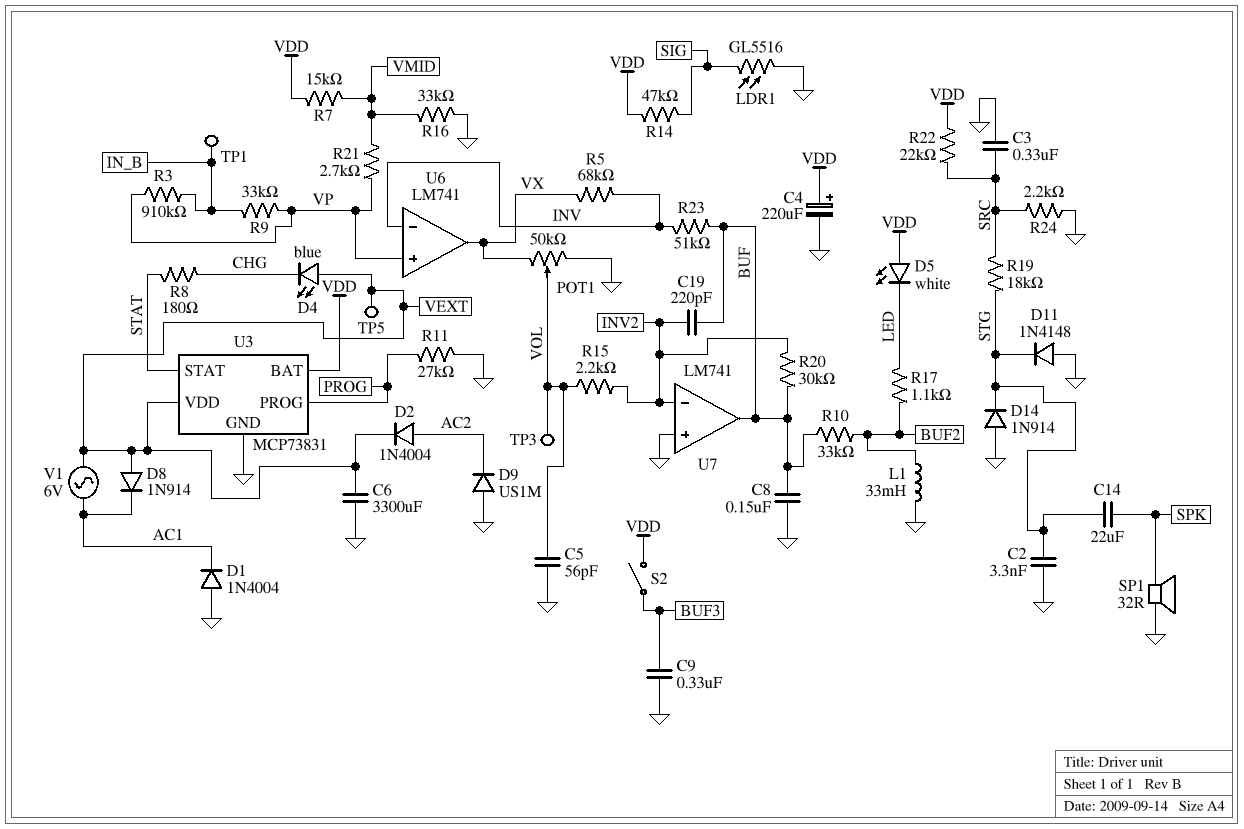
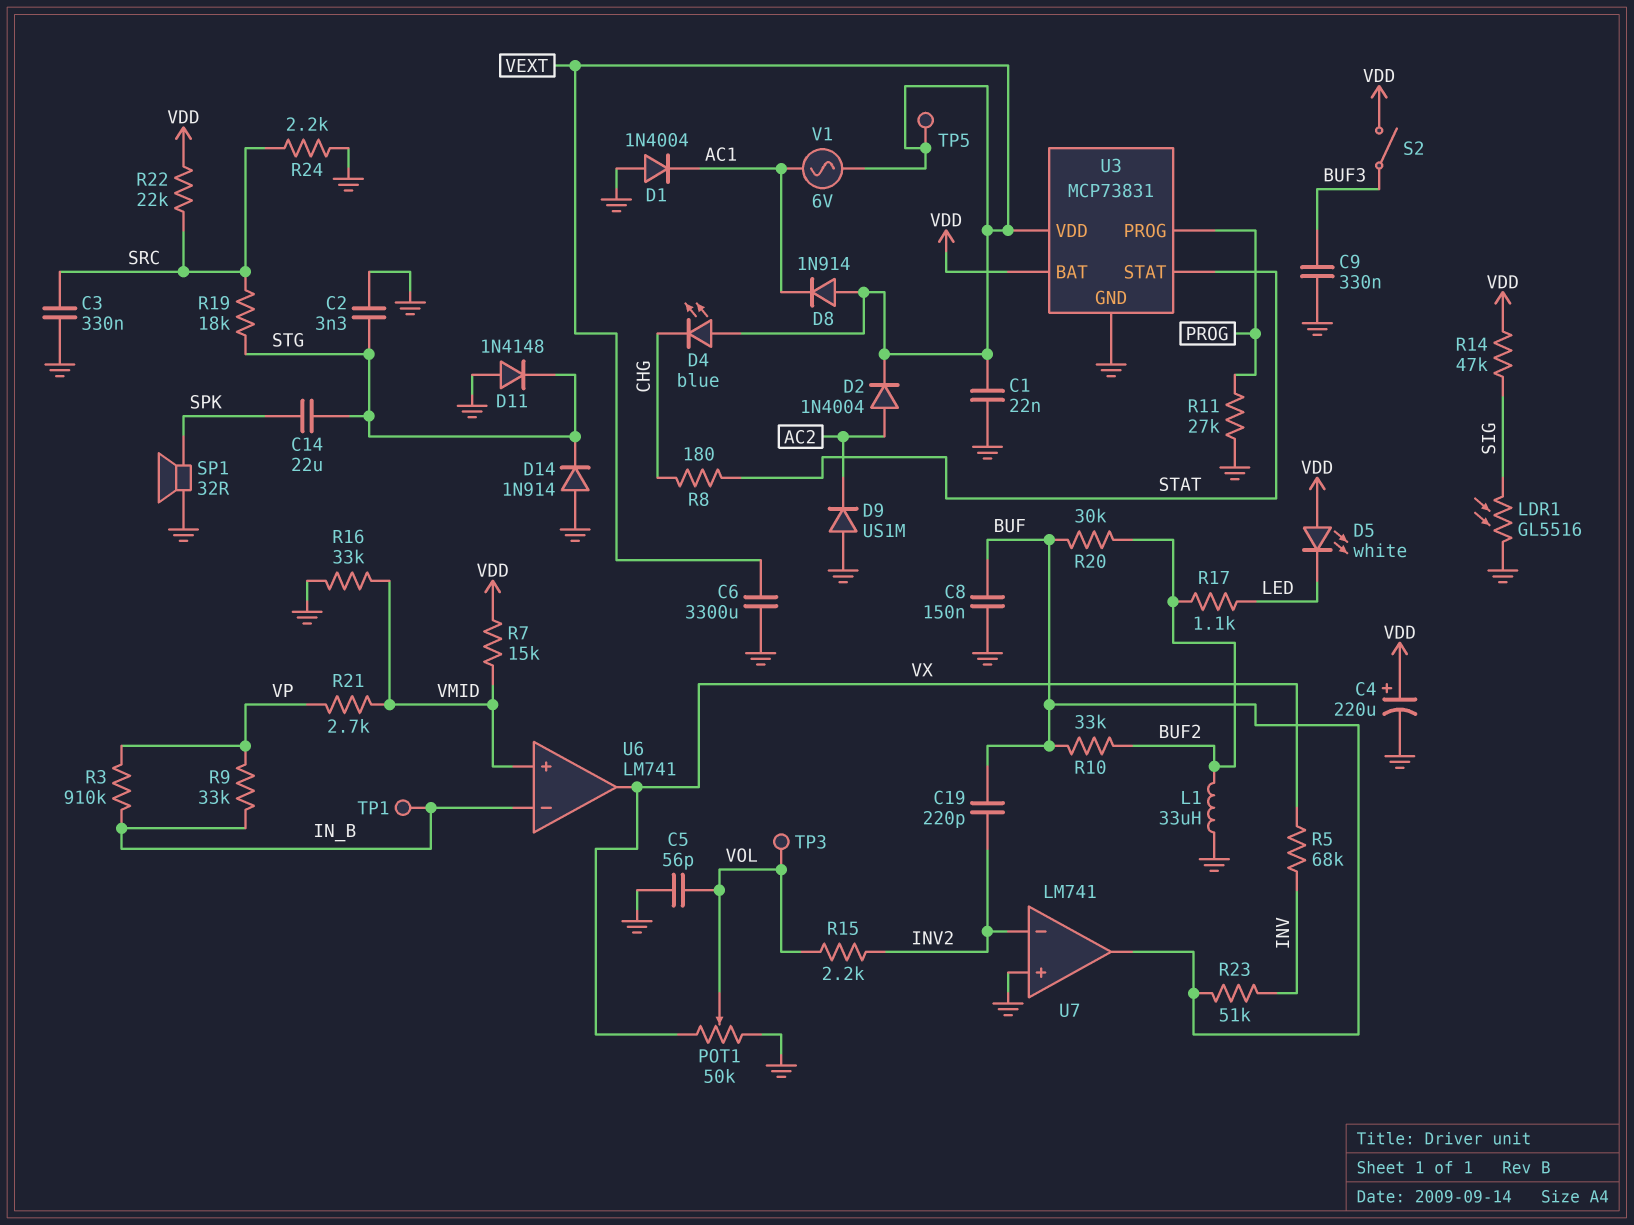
C1: none -> 22nF (GND, VEXT)
L1: 33mH (BUF2, GND) -> 33uH (BUF2, GND)
R20: 30k (BUF, INV2) -> 30k (BUF, BUF2)
U6 pin in+: VP -> VMID
U6 pin in-: INV -> IN_B

